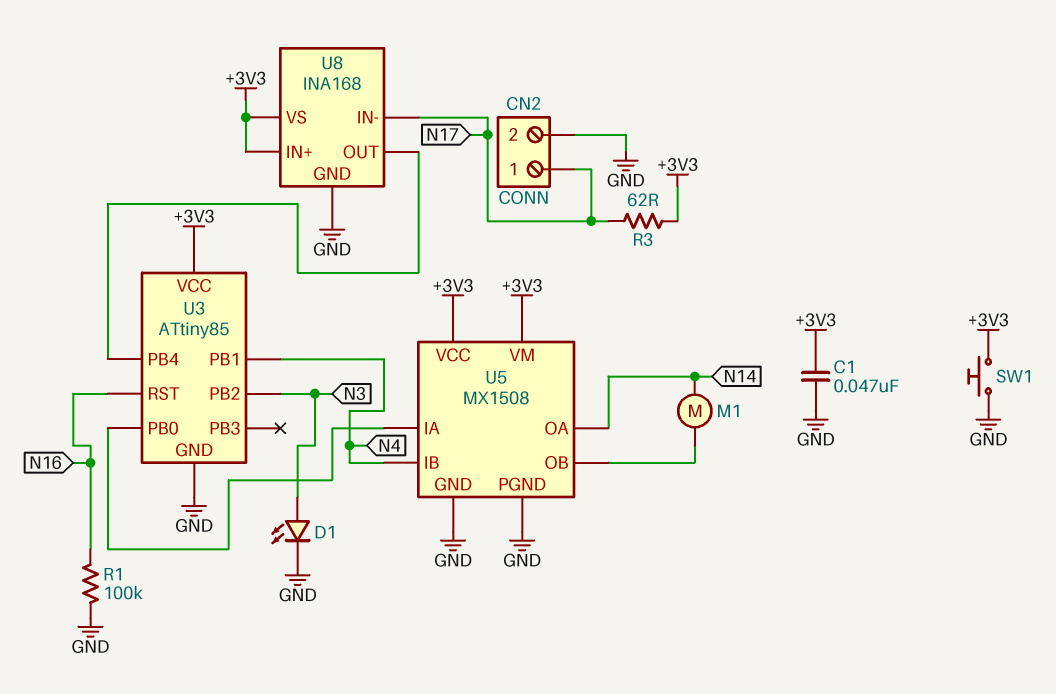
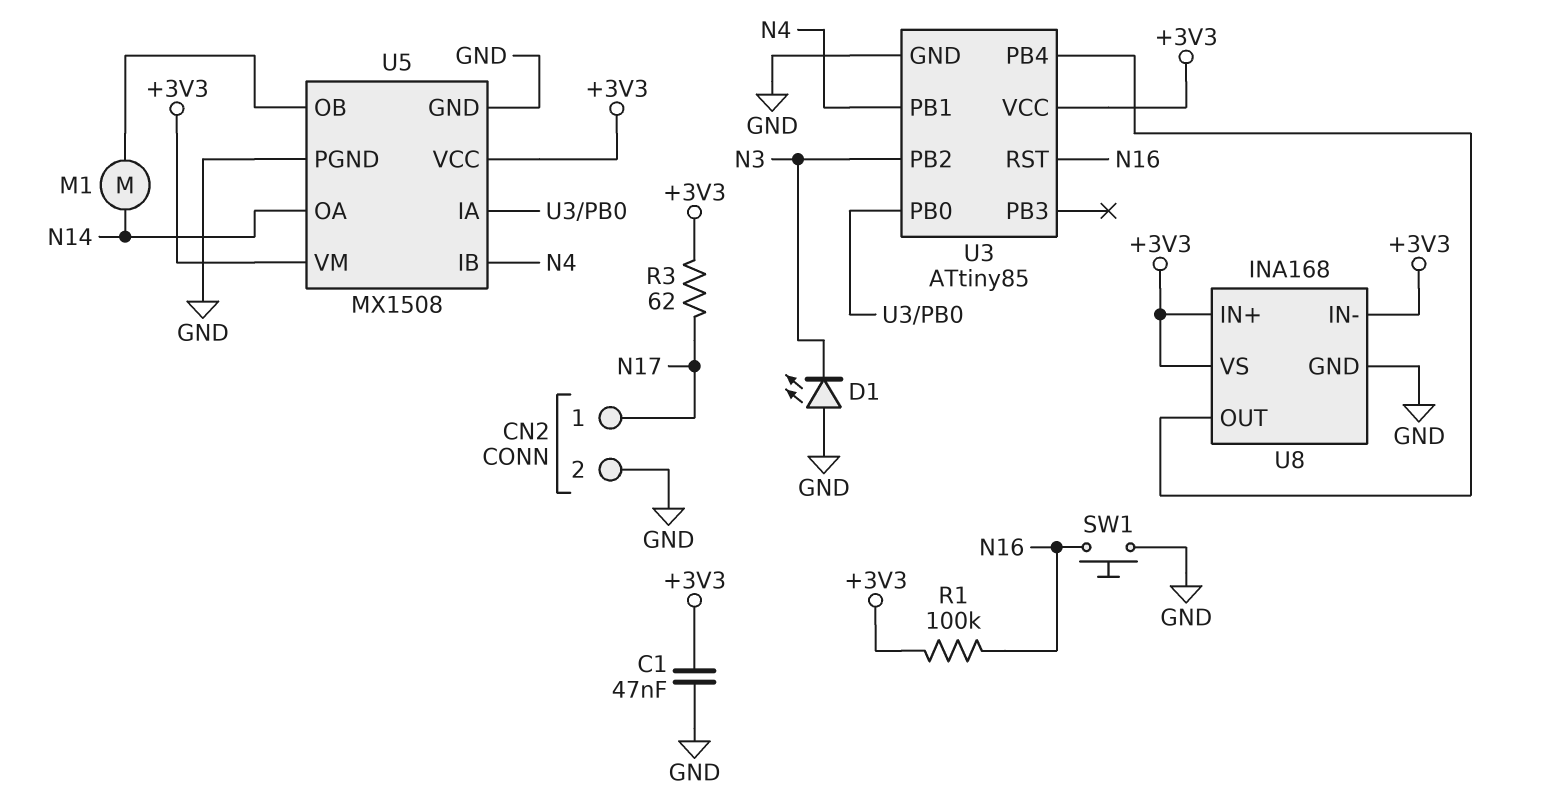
D1: LED (A N3, K GND) -> LED (A GND, K N3)
R1: 100k (GND, N16) -> 100k (+3V3, N16)
SW1: button (+3V3, GND) -> button (GND, N16)
U8 pin IN-: N17 -> +3V3

